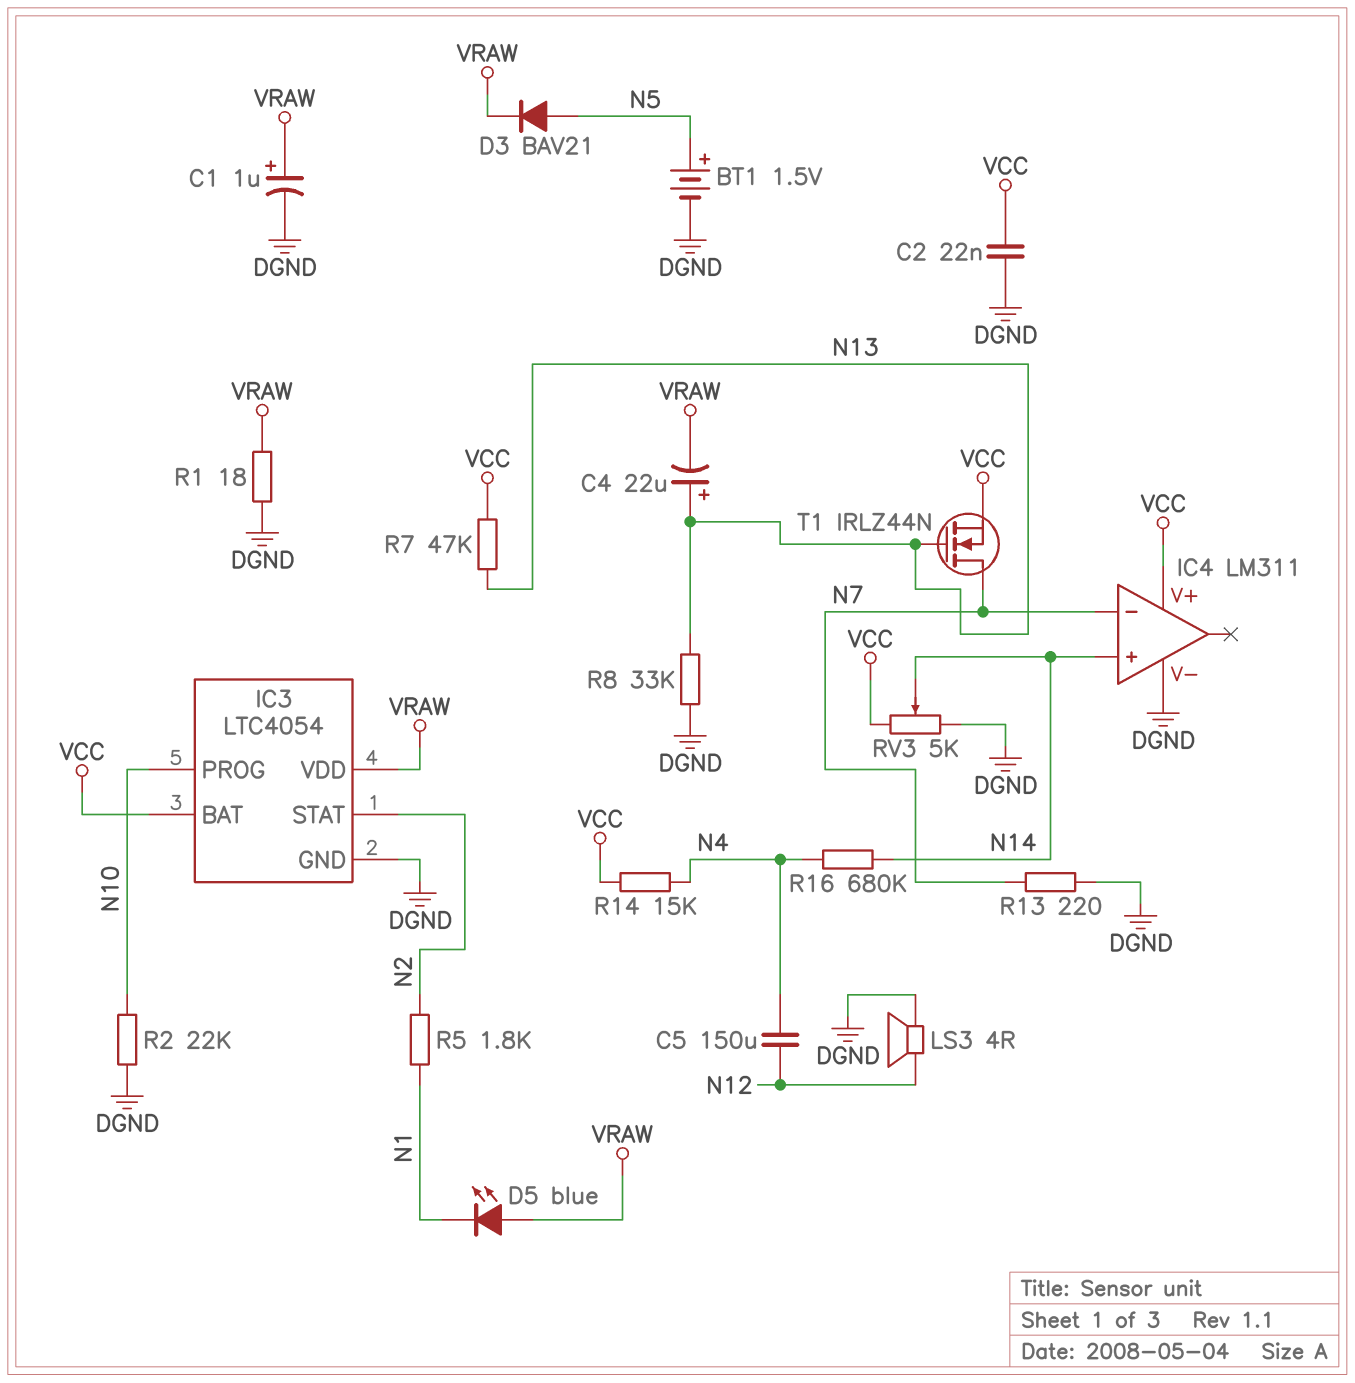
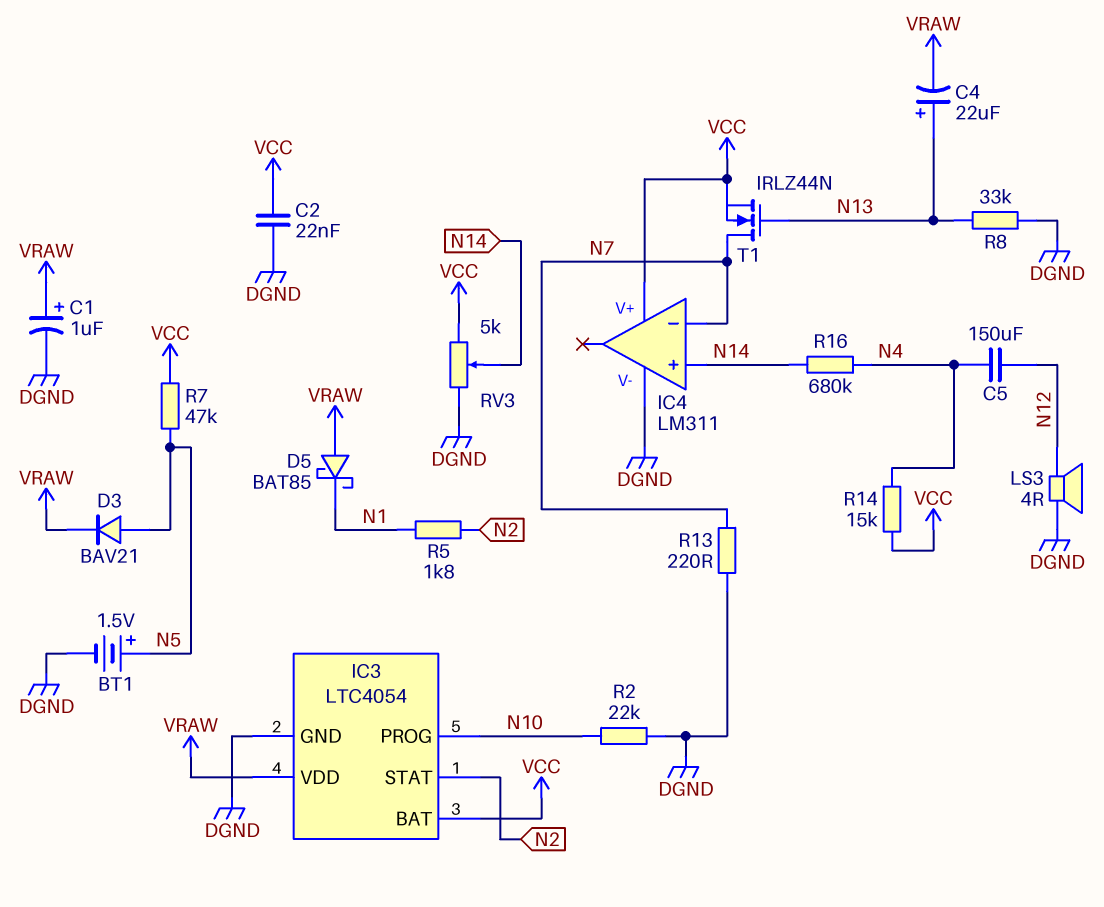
D5: LED blue (A VRAW, K N1) -> schottky BAT85 (A VRAW, K N1)
R1: 18 (DGND, VRAW) -> none
R7: 47k (N13, VCC) -> 47k (N5, VCC)

